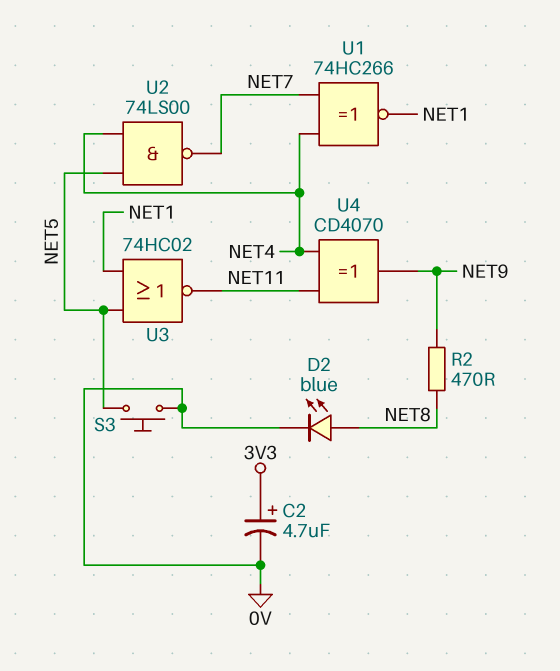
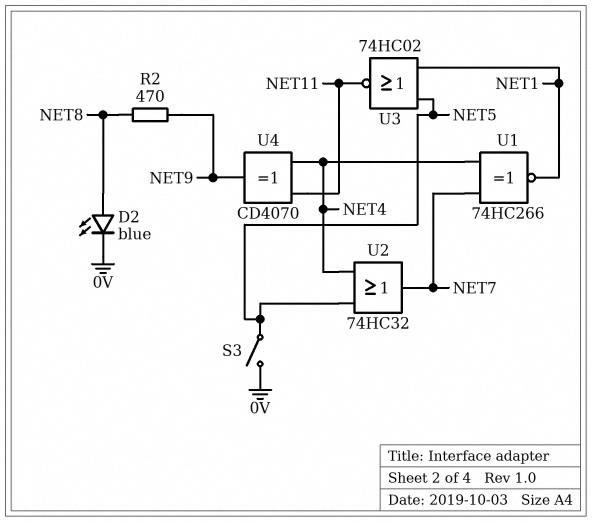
C2: 4.7uF (plus 3V3, minus 0V) -> none
S3: button (0V, NET5) -> switch (0V, NET5)
U2: NAND 74LS00 (in NET4, in NET5, out NET7) -> OR 74HC32 (in NET4, in NET5, out NET7)

